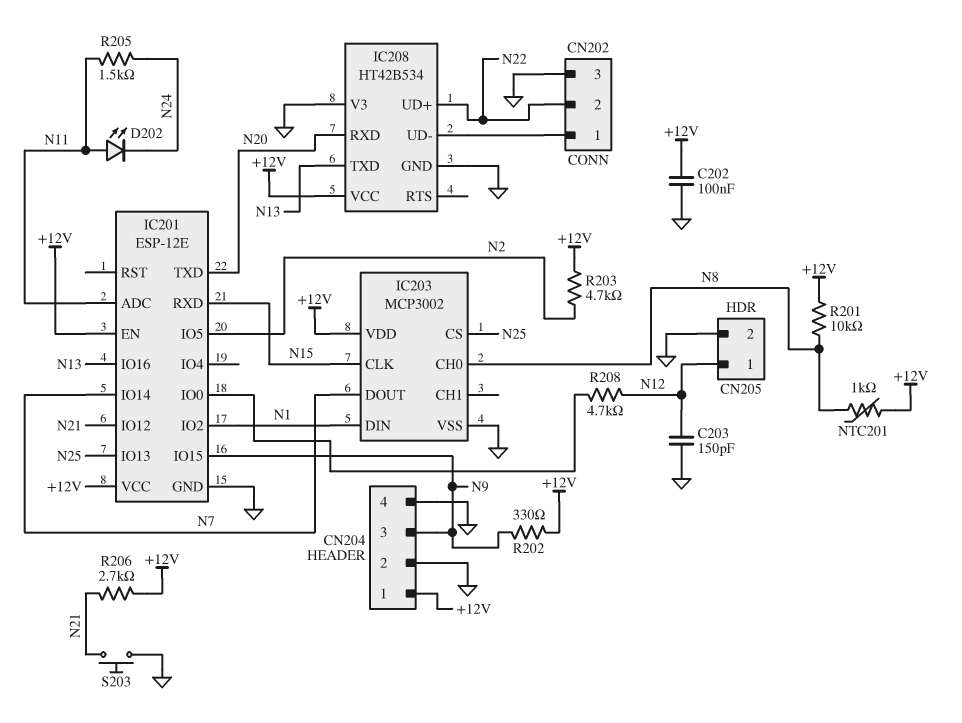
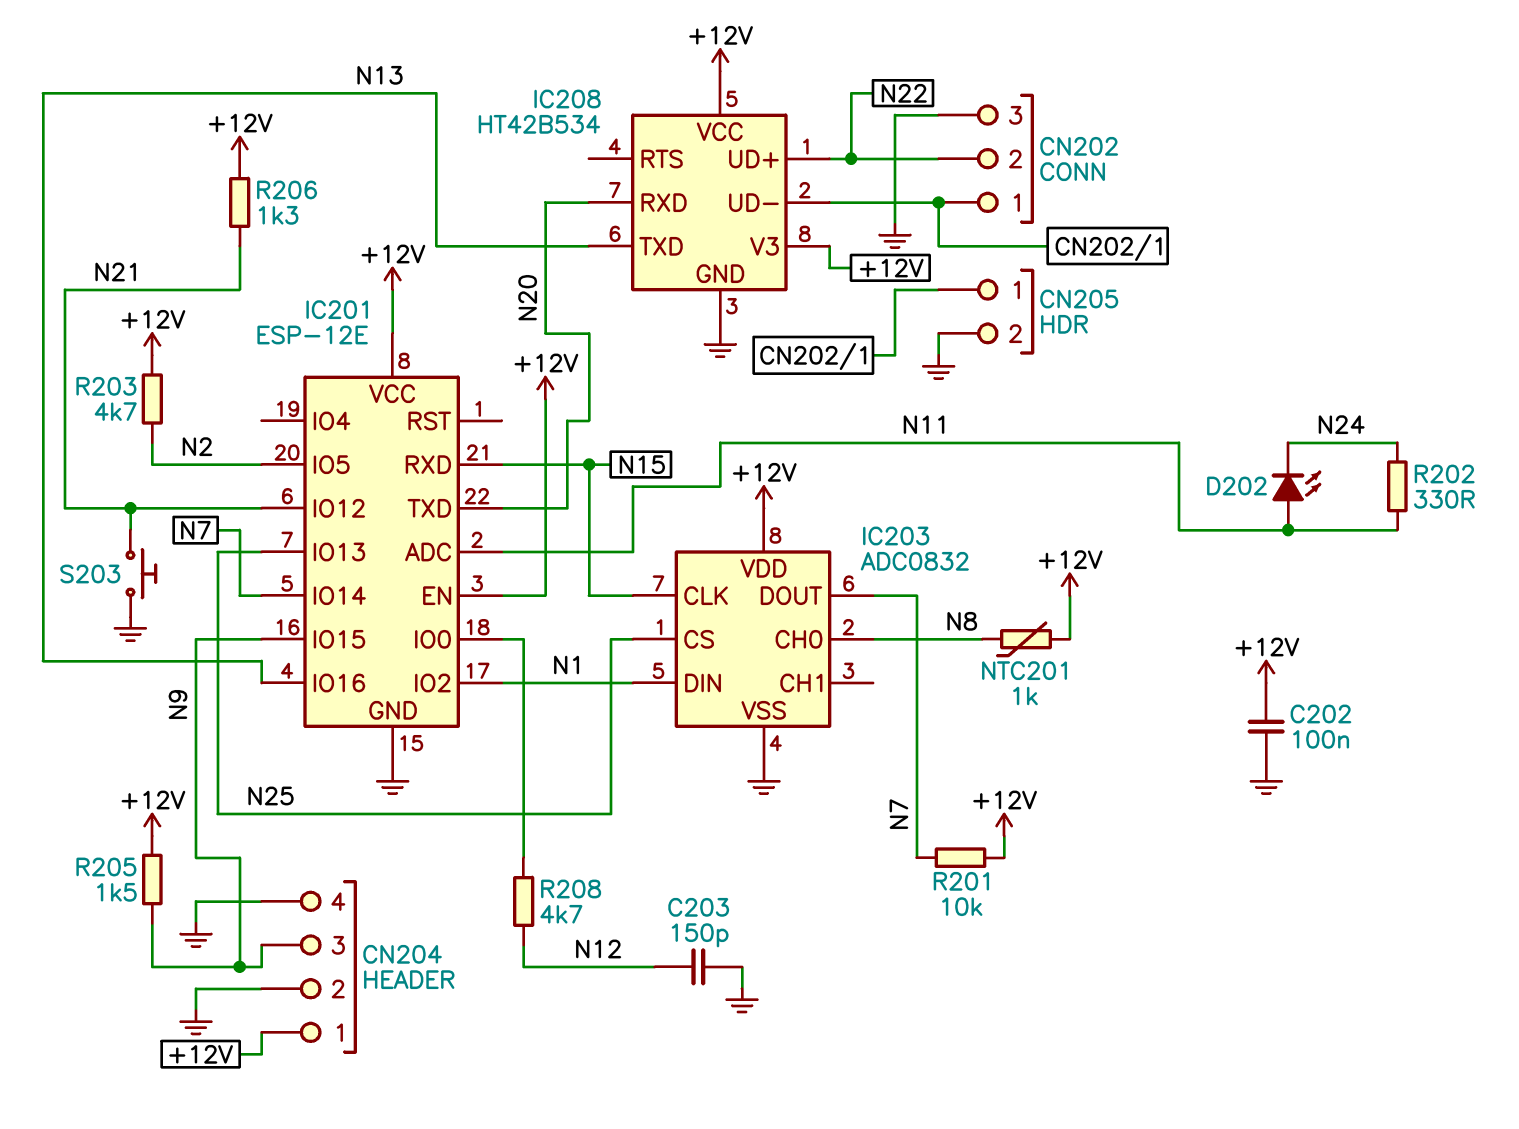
CN205 pin 1: N12 -> CN202/1
IC203: MCP3002 -> ADC0832
IC208 pin V3: GND -> +12V
R201: 10k (+12V, N8) -> 10k (+12V, N7)
R202: 330 (+12V, N9) -> 330 (N11, N24)
R205: 1.5k (N11, N24) -> 1.5k (+12V, N9)
R206: 2.7k (+12V, N21) -> 1.3k (+12V, N21)

